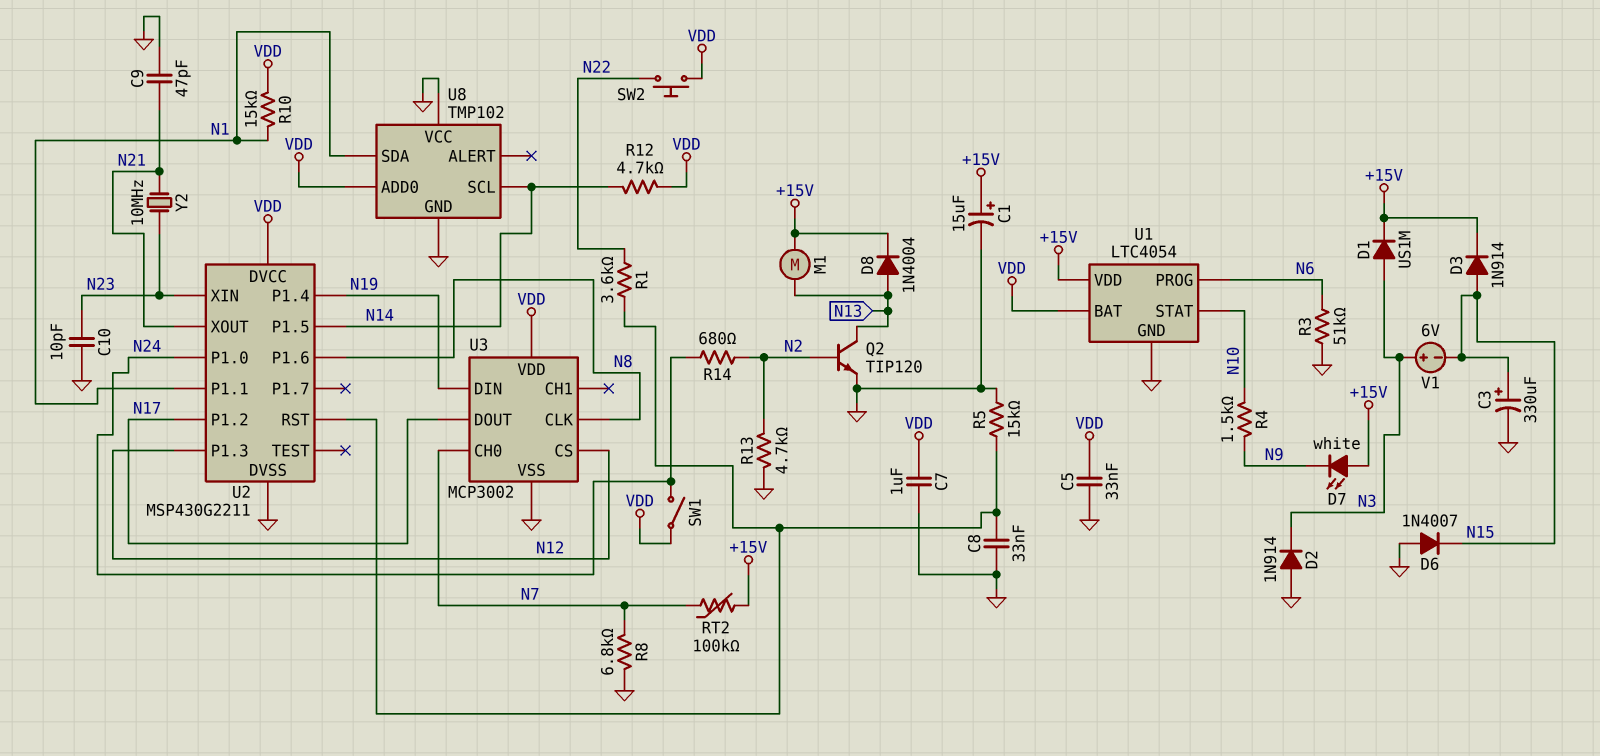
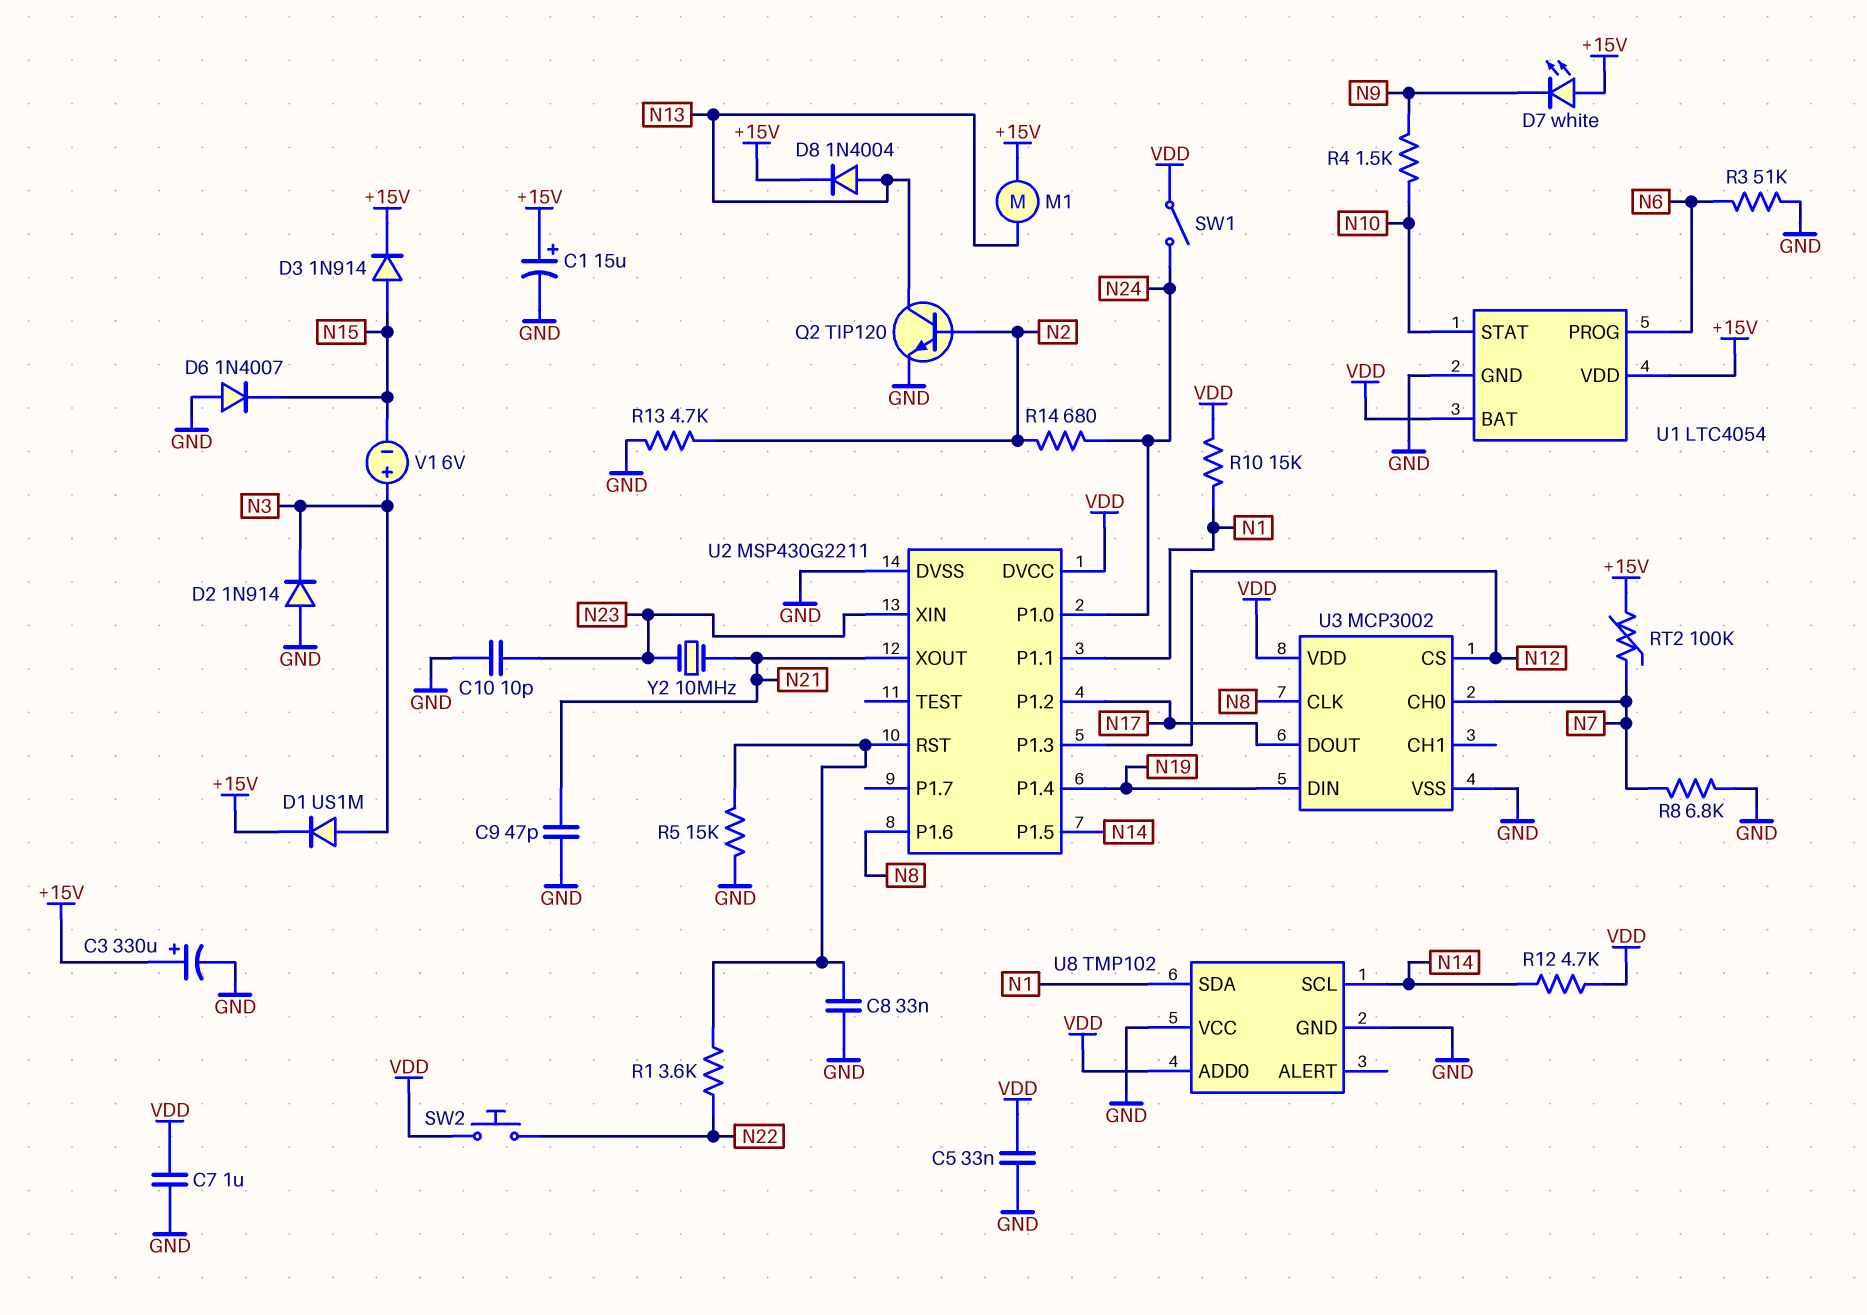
C3: 330uF (plus N15, minus GND) -> 330uF (plus +15V, minus GND)

